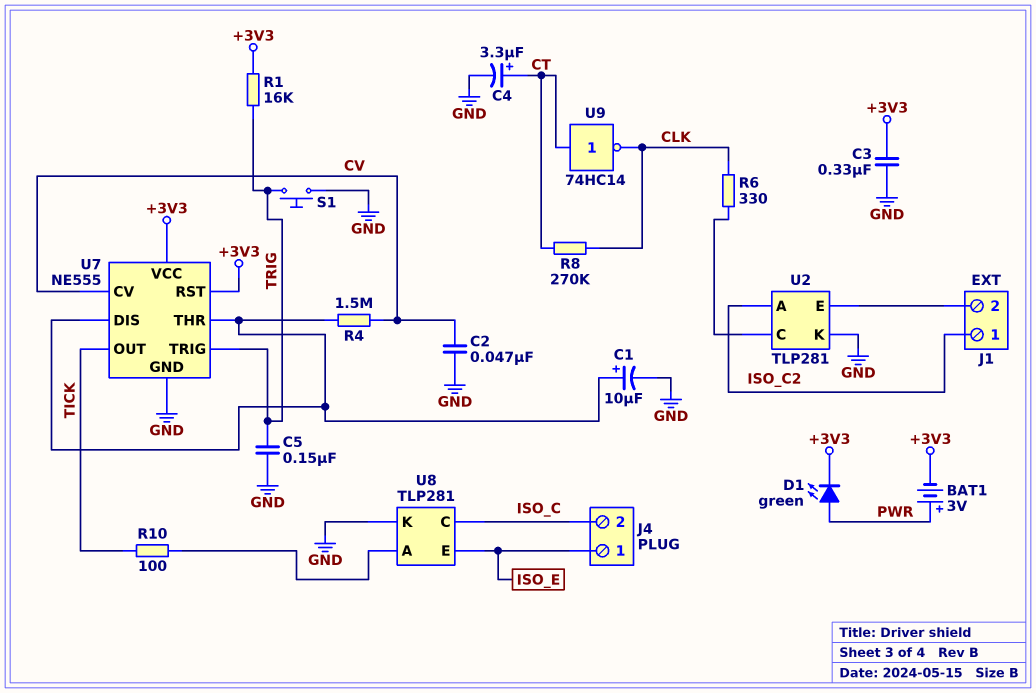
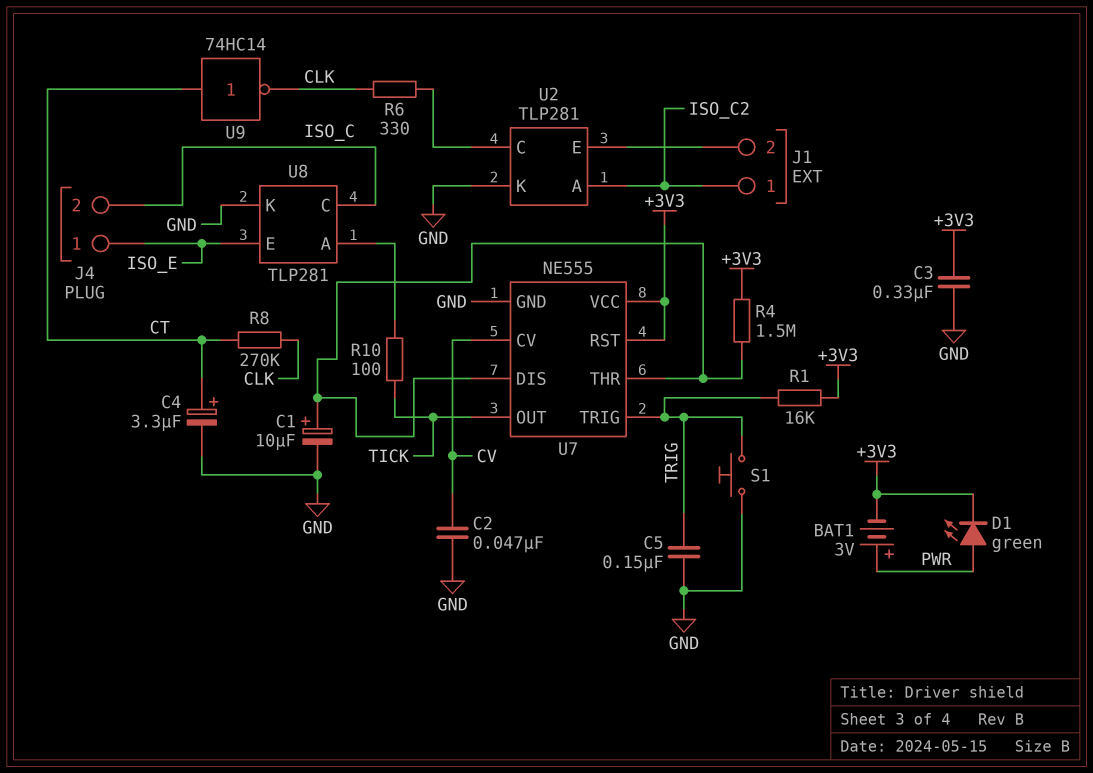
R4: 1.5M (CV, U7/DIS) -> 1.5M (+3V3, U7/DIS)

